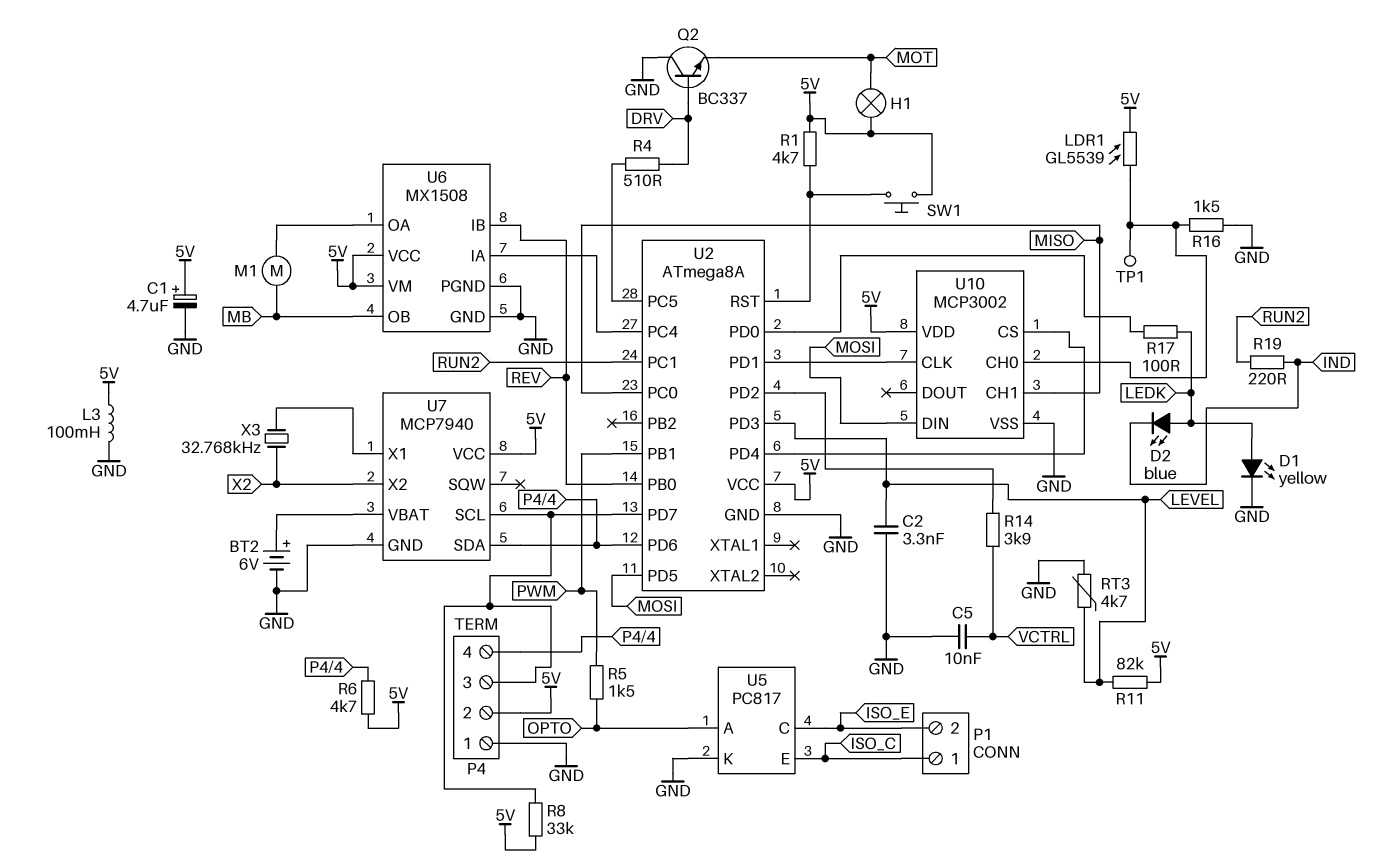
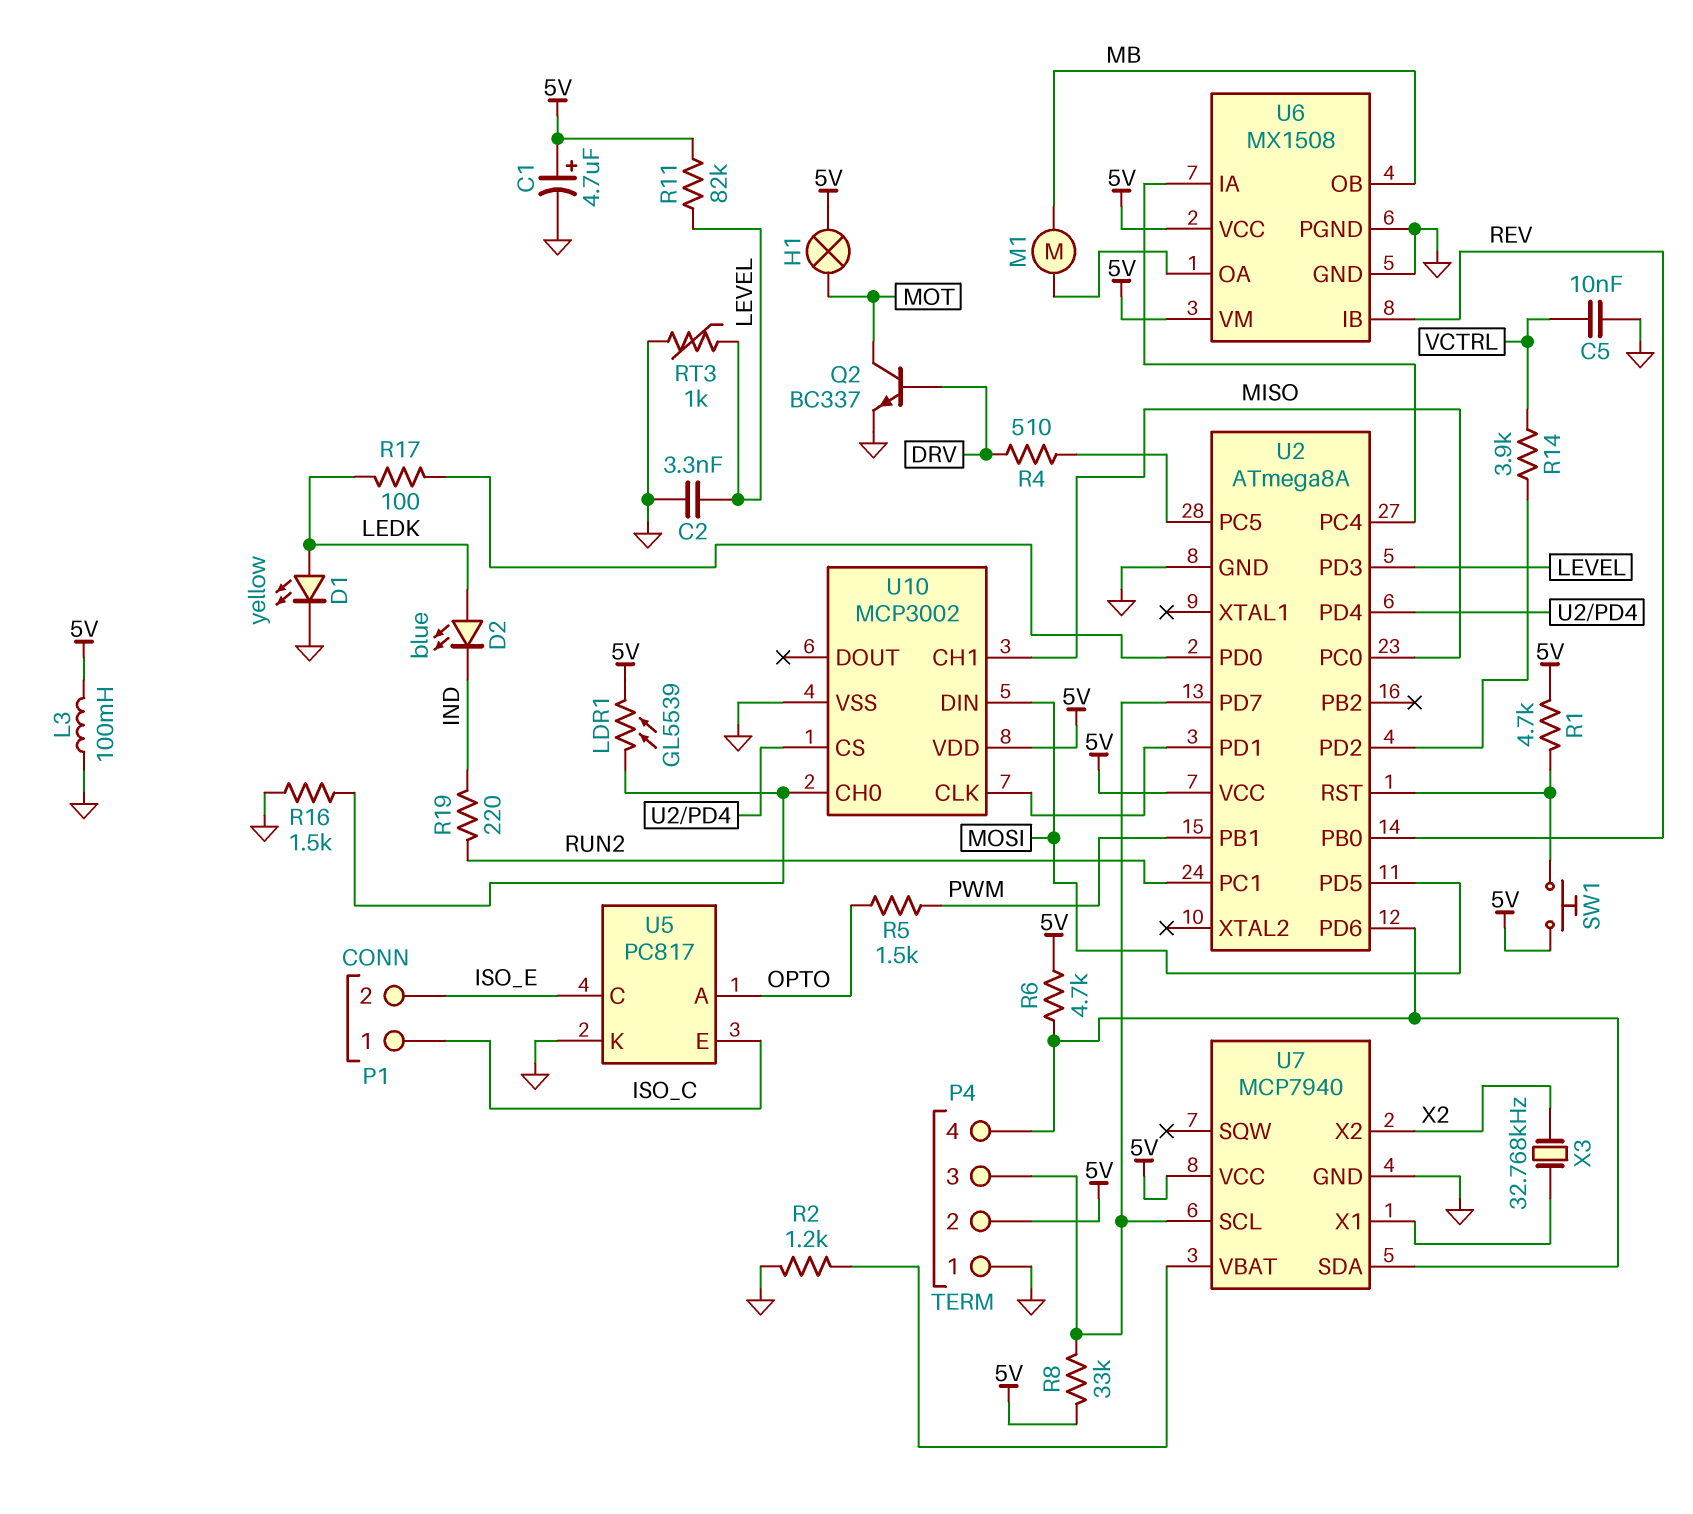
BT2: 6V (plus U7/VBAT, minus GND) -> none
Q2: NPN BC337 (B DRV, C GND, E MOT) -> NPN BC337 (B DRV, C MOT, E GND)
R2: none -> 1.2k (GND, U7/VBAT)
RT3: 4.7k (GND, LEVEL) -> 1k (GND, LEVEL)
TP1: test point (U10/CH0) -> none

